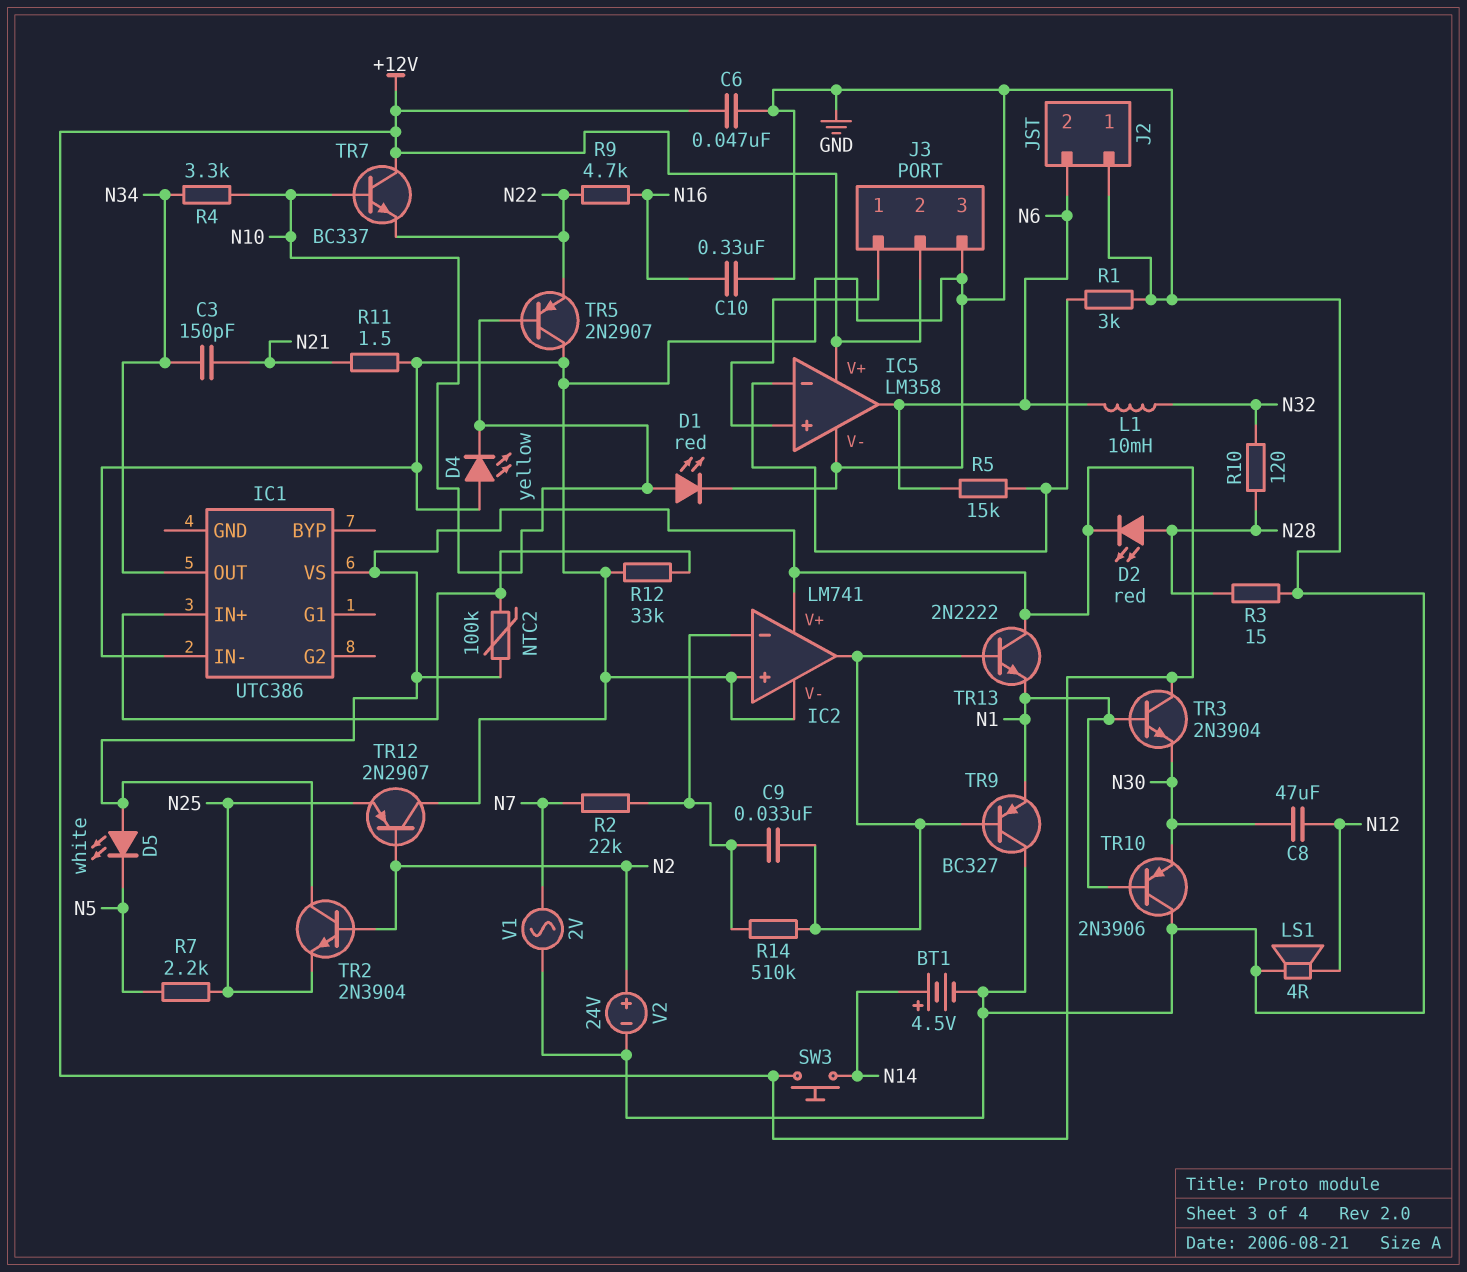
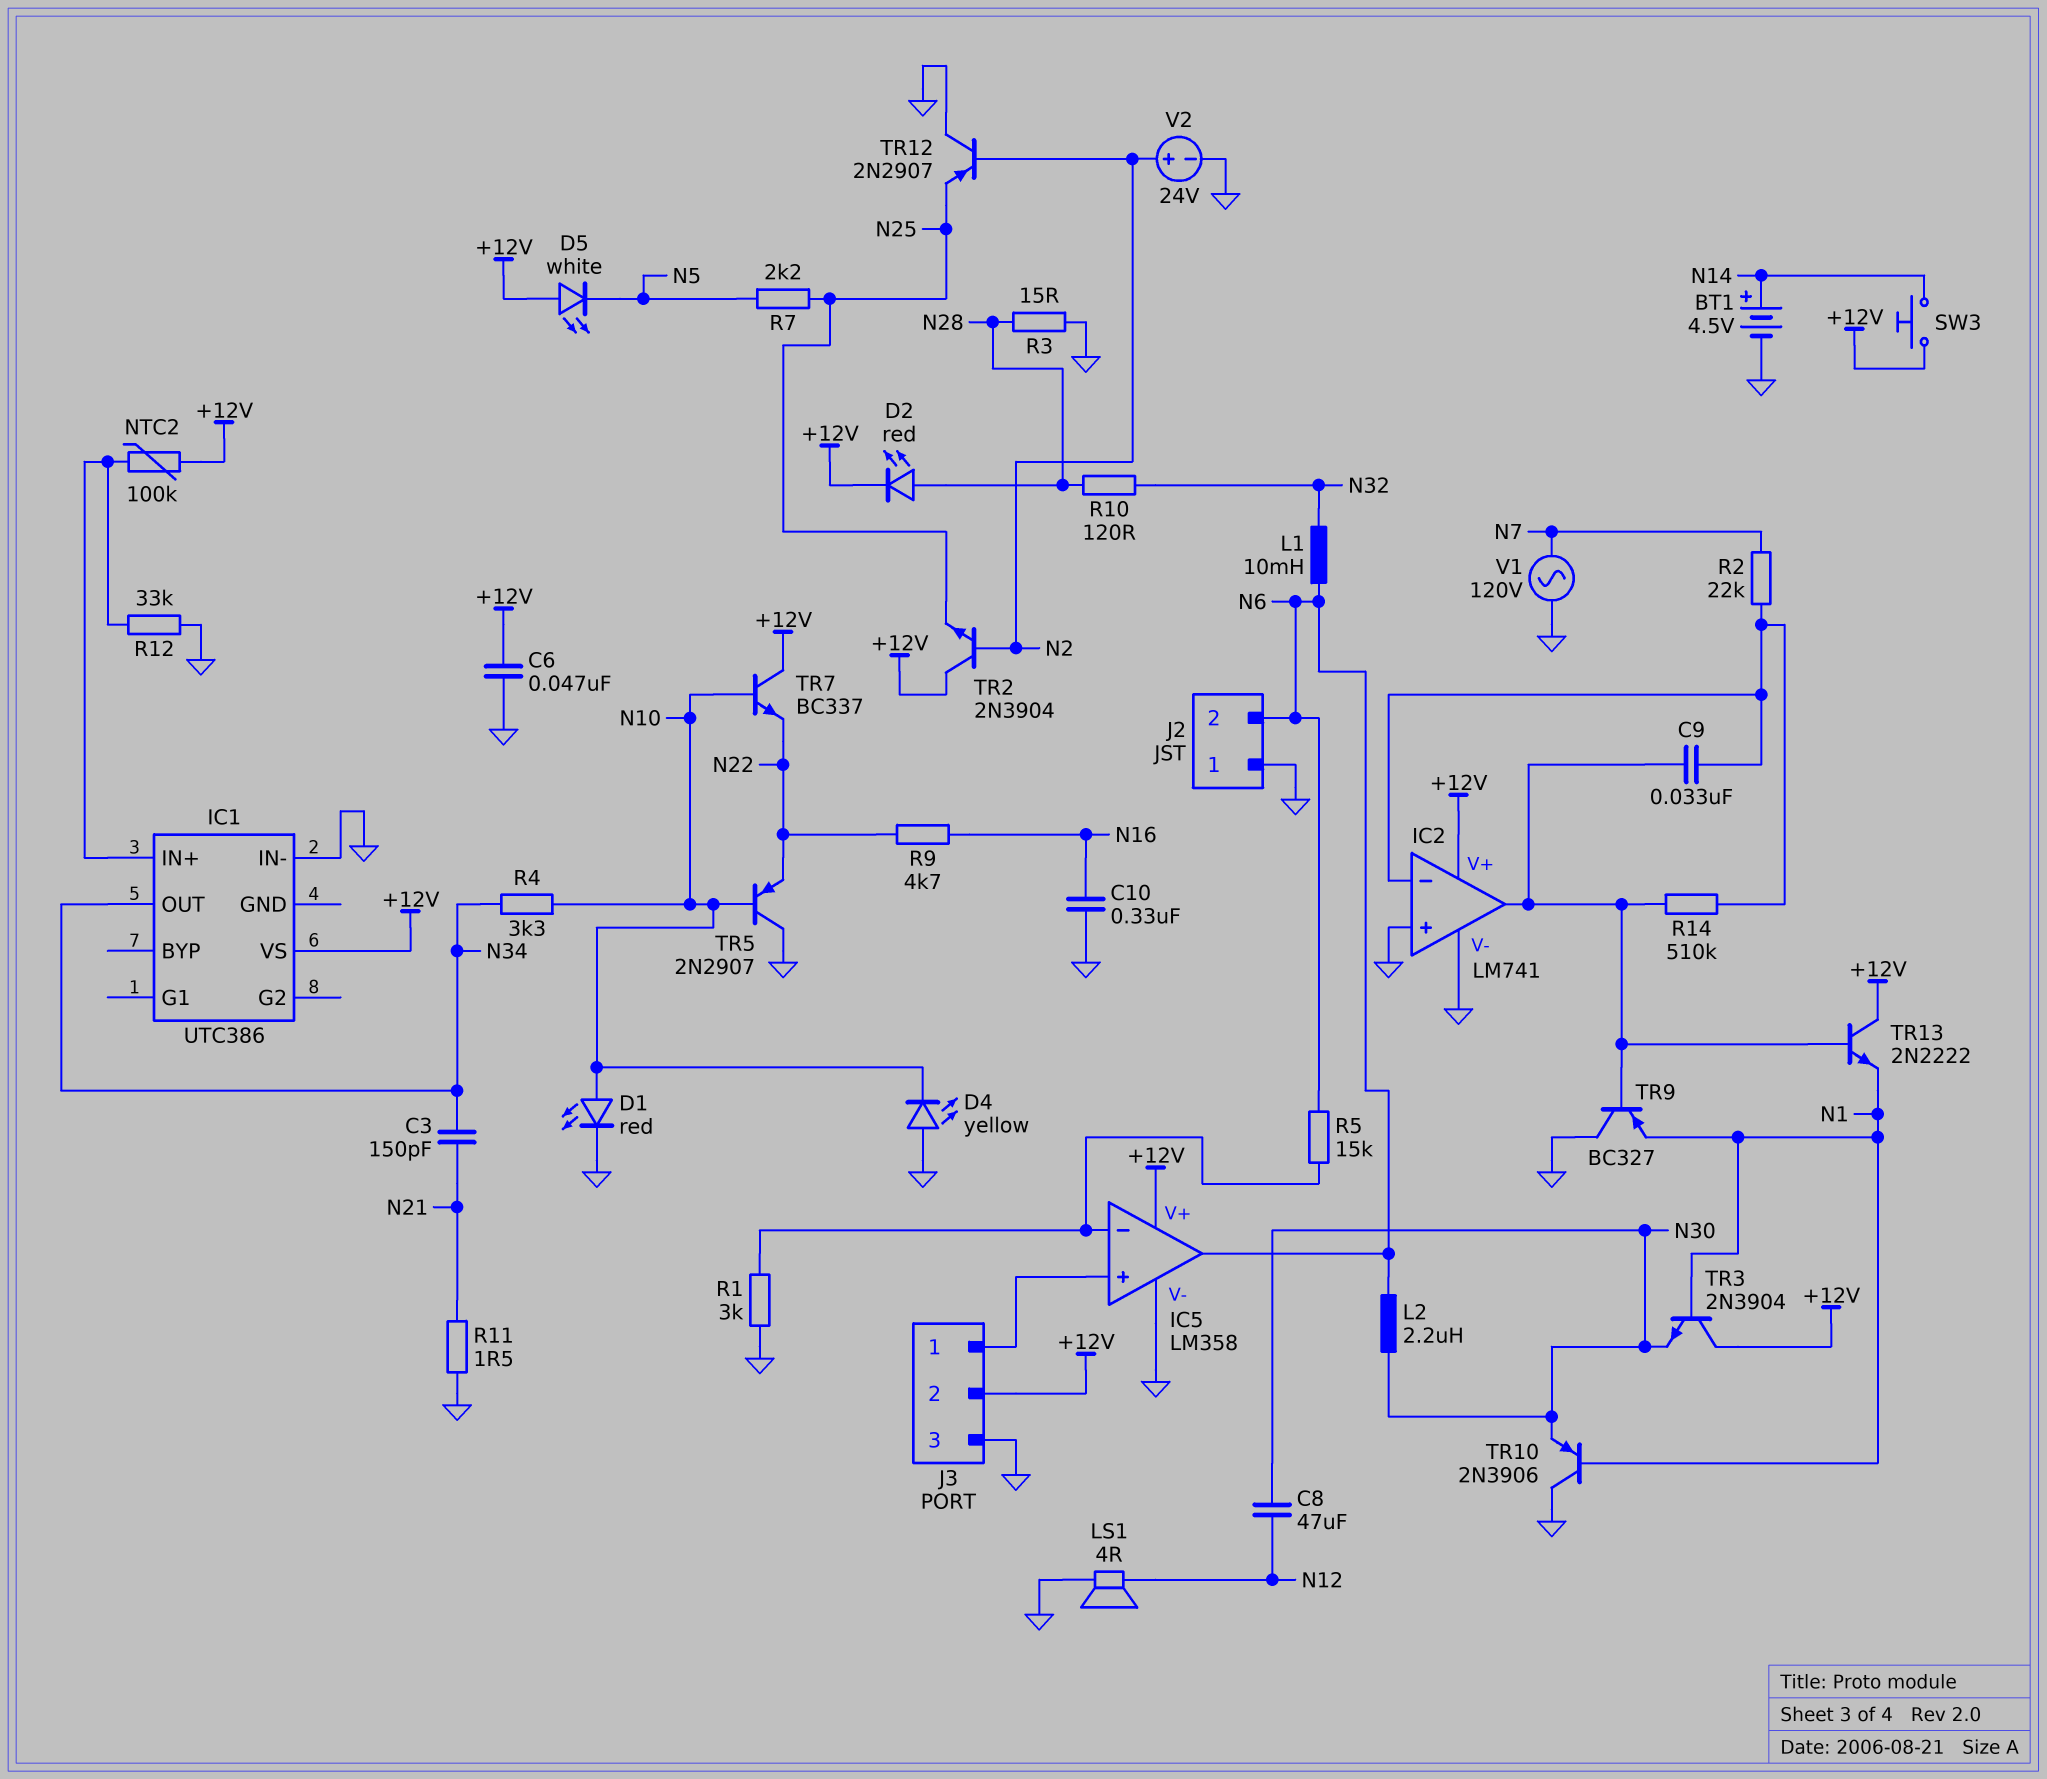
L2: none -> 2.2uH (N6, N30)
V1: AC 2V (GND, N7) -> AC 120V (GND, N7)

